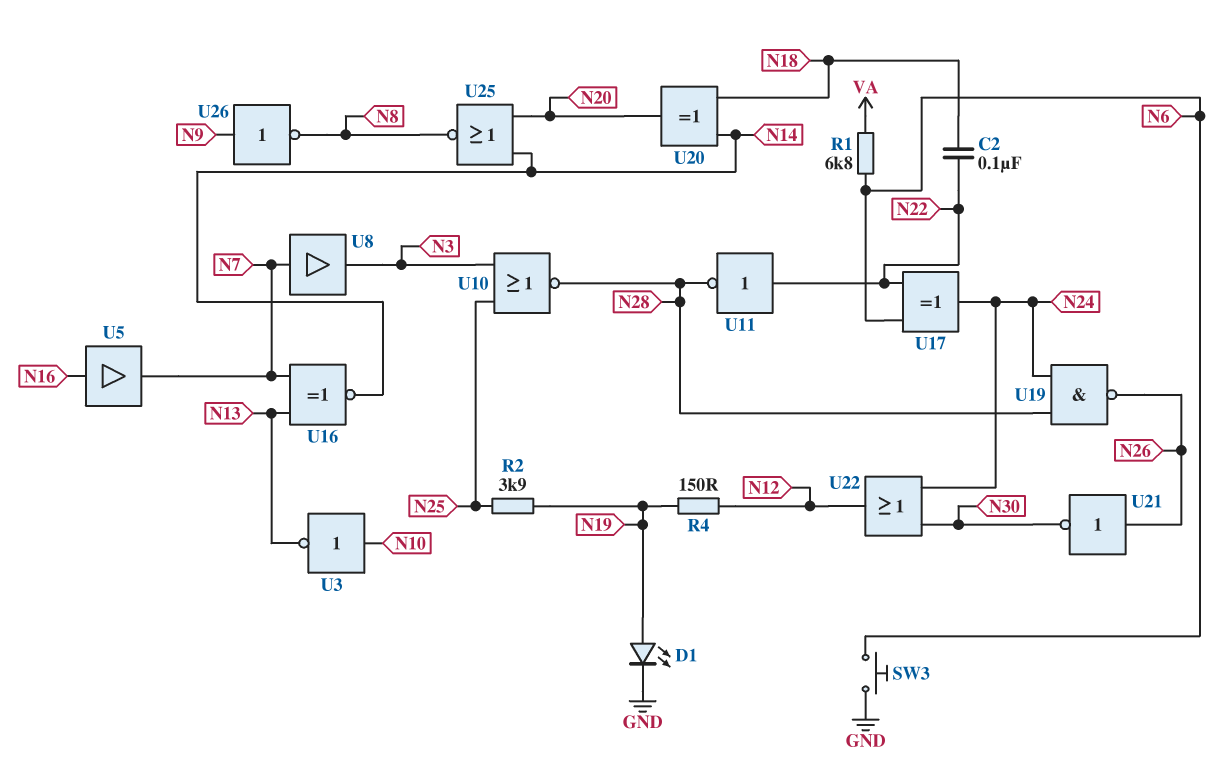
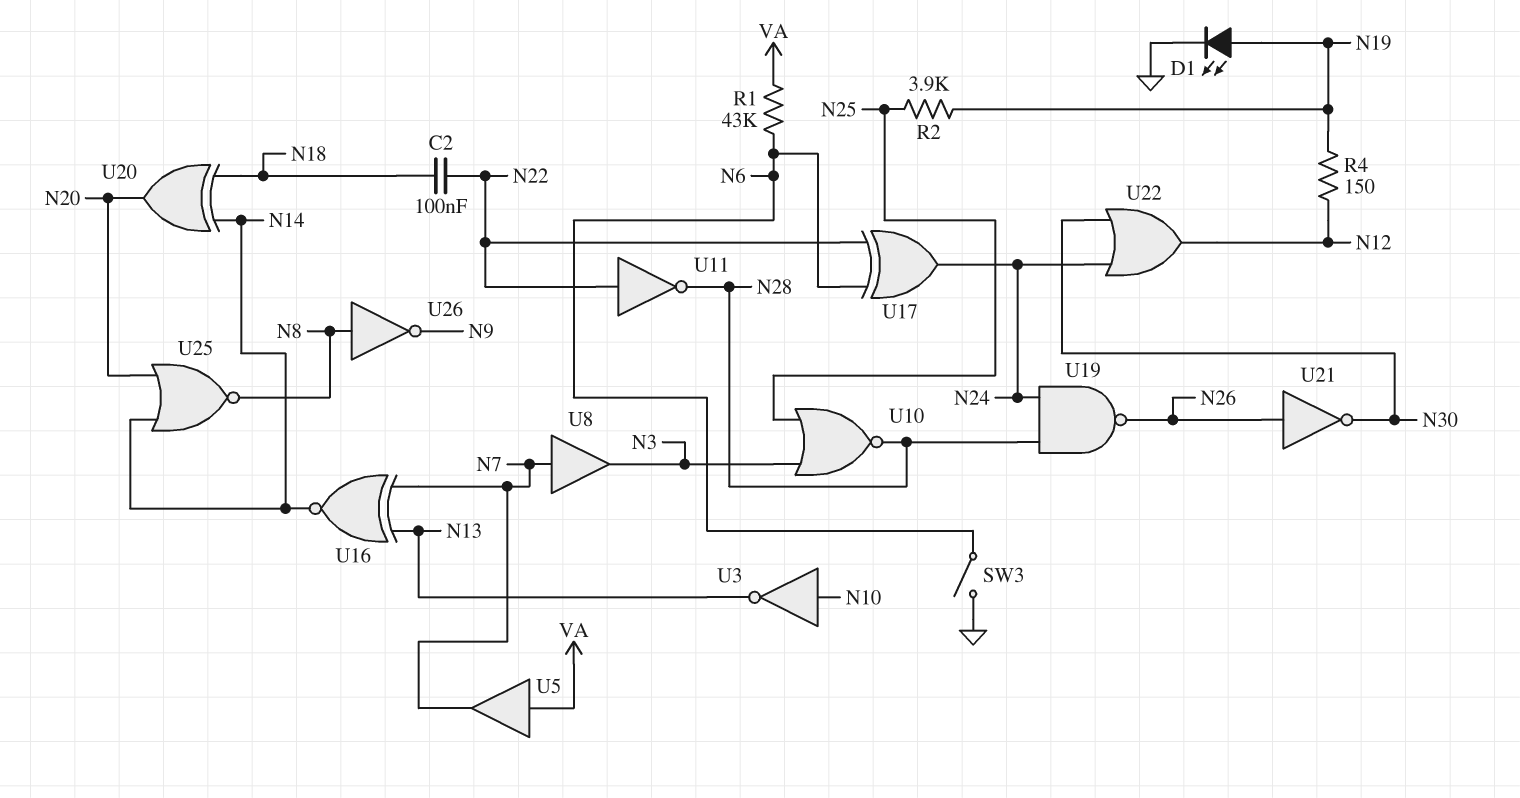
R1: 6.8k (N6, VA) -> 43k (N6, VA)
SW3: button (GND, N6) -> switch (GND, N6)
U5: buffer (in N16, out N7) -> buffer (in VA, out N7)
U26: NOT (in N9, out N8) -> NOT (in N8, out N9)

